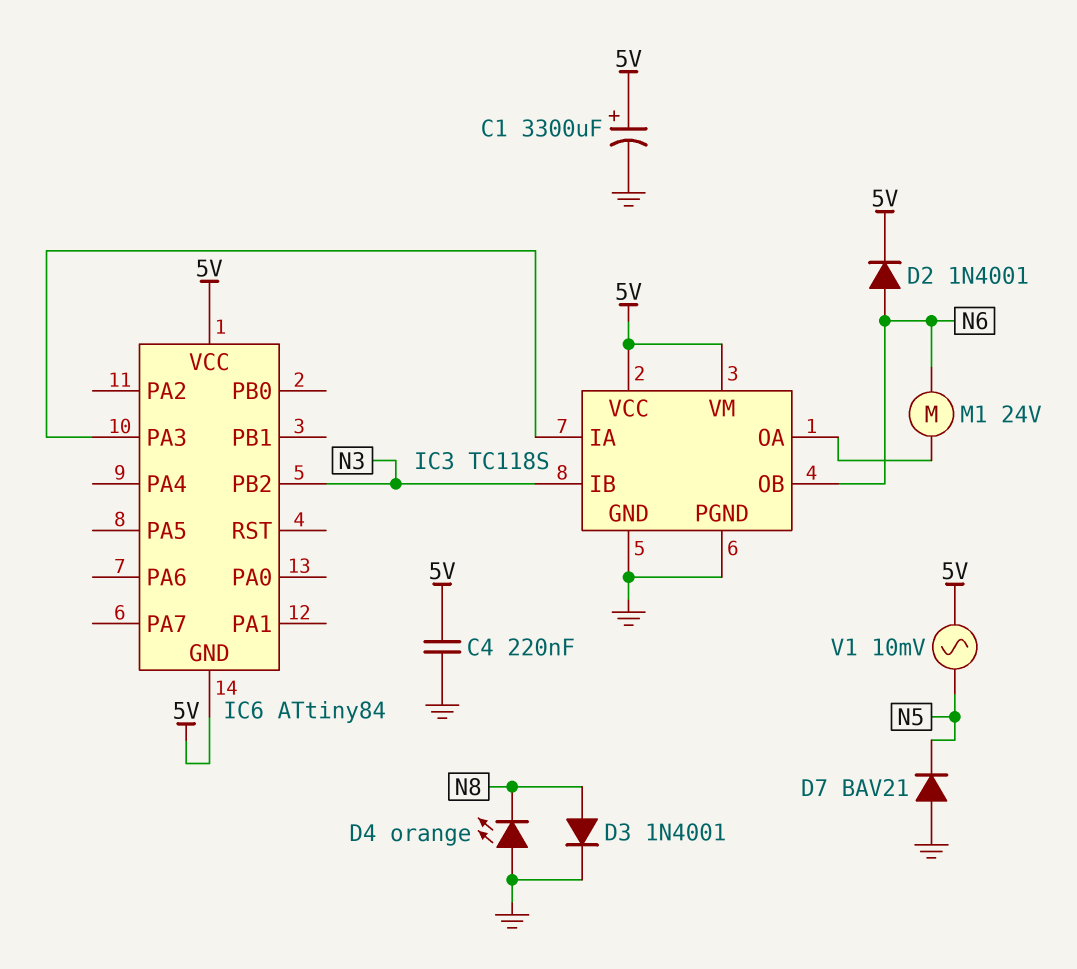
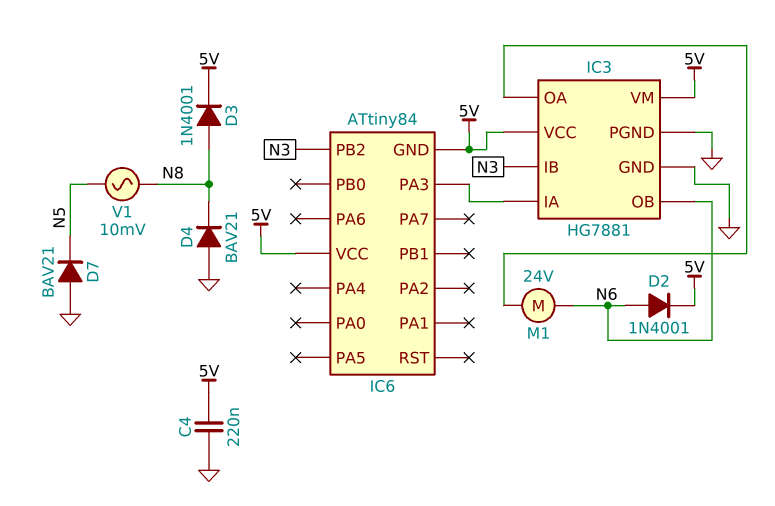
C1: 3300uF (plus 5V, minus GND) -> none
D3: diode 1N4001 (A N8, K GND) -> diode 1N4001 (A N8, K 5V)
D4: LED orange (A GND, K N8) -> diode BAV21 (A GND, K N8)
IC3: TC118S -> HG7881
V1: AC 10mV (5V, N5) -> AC 10mV (N5, N8)

